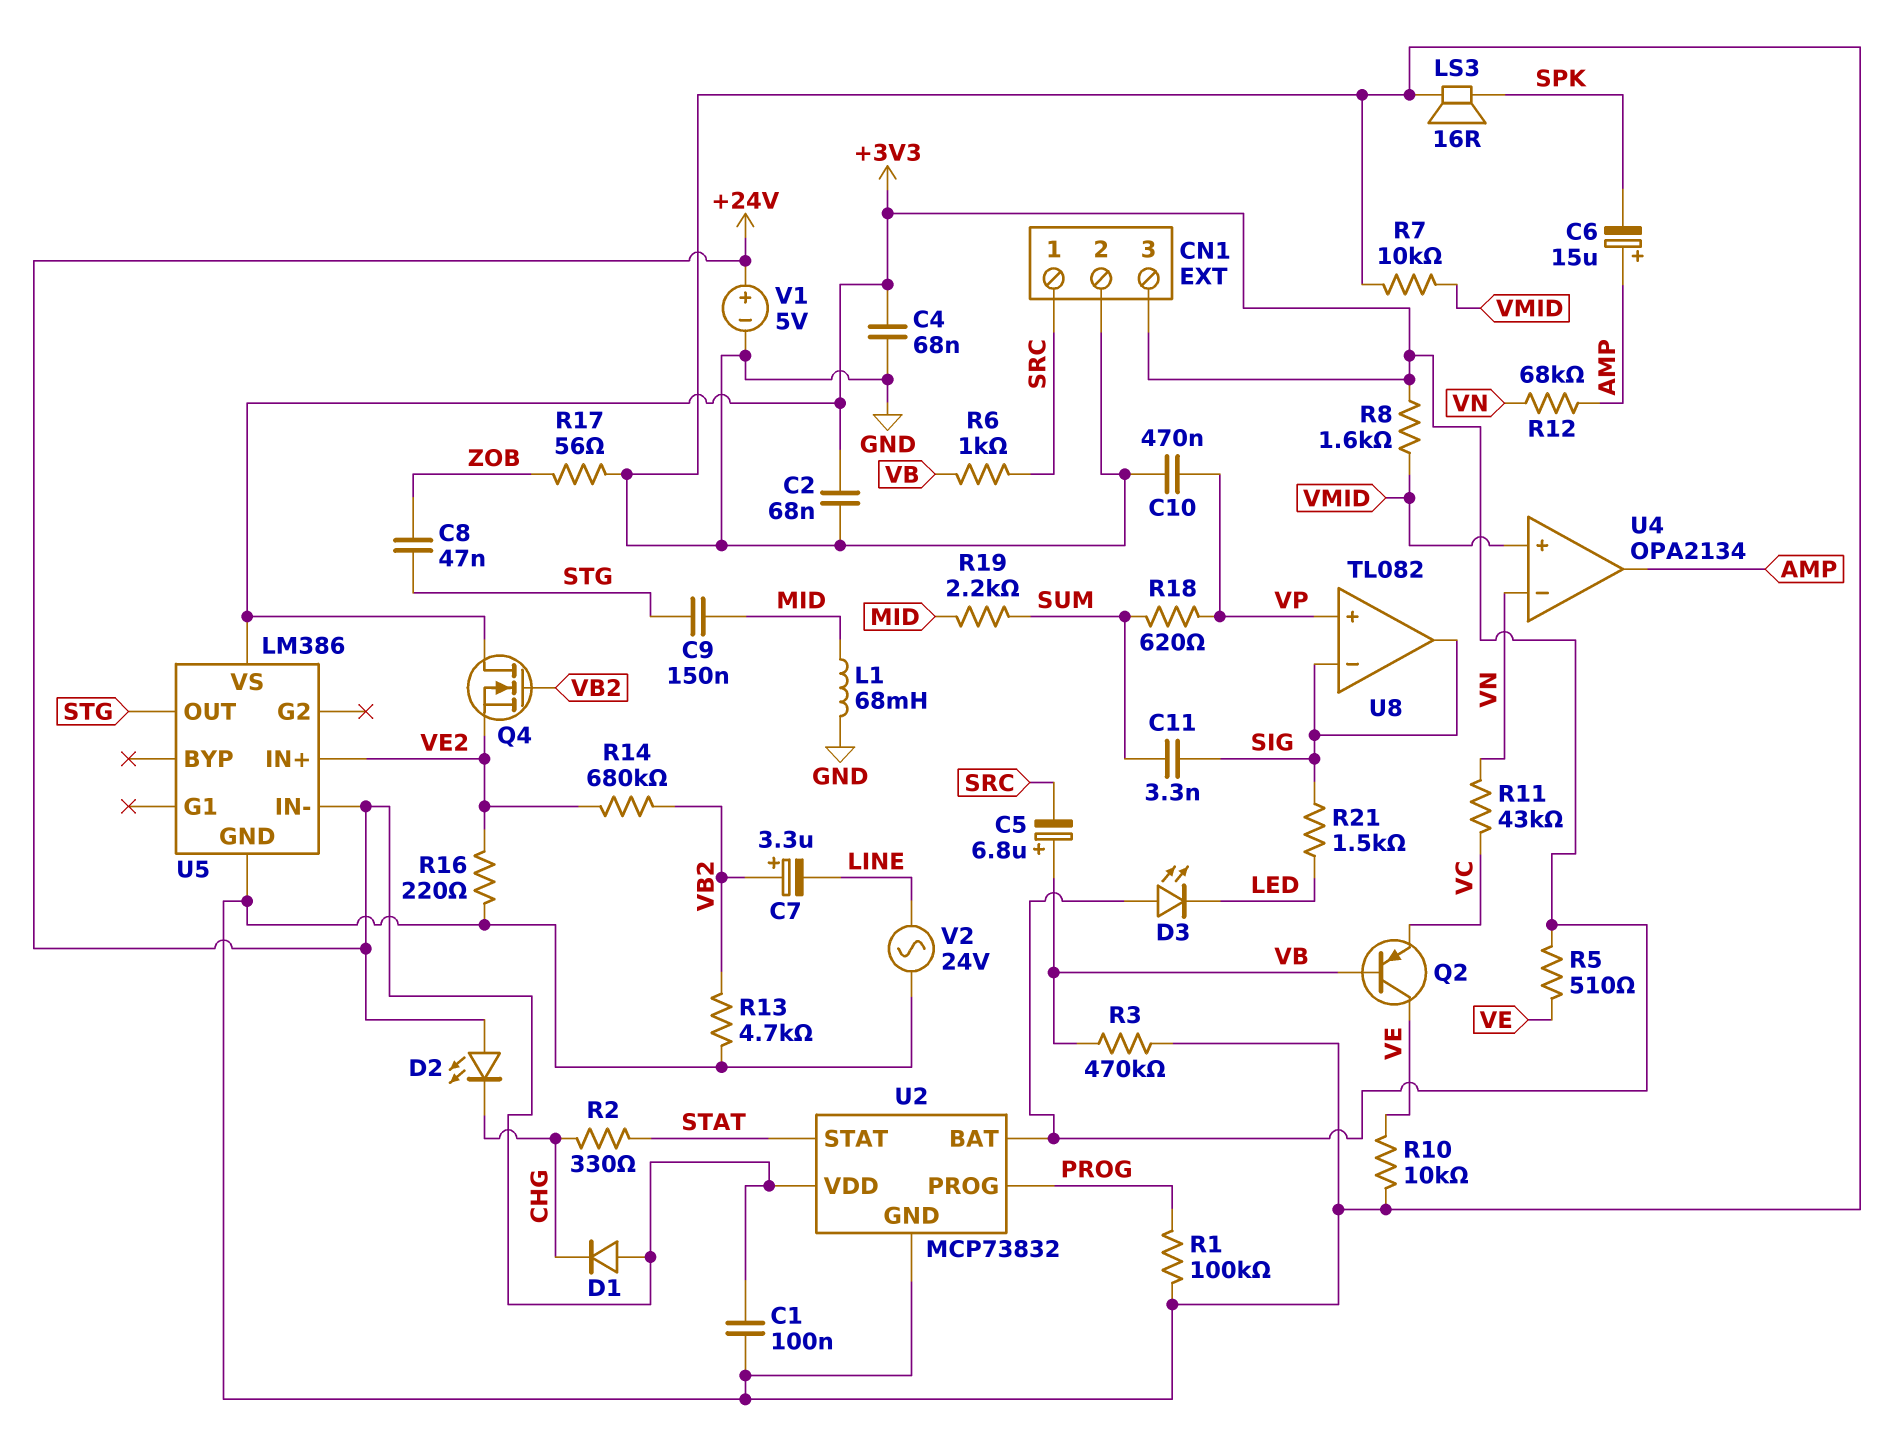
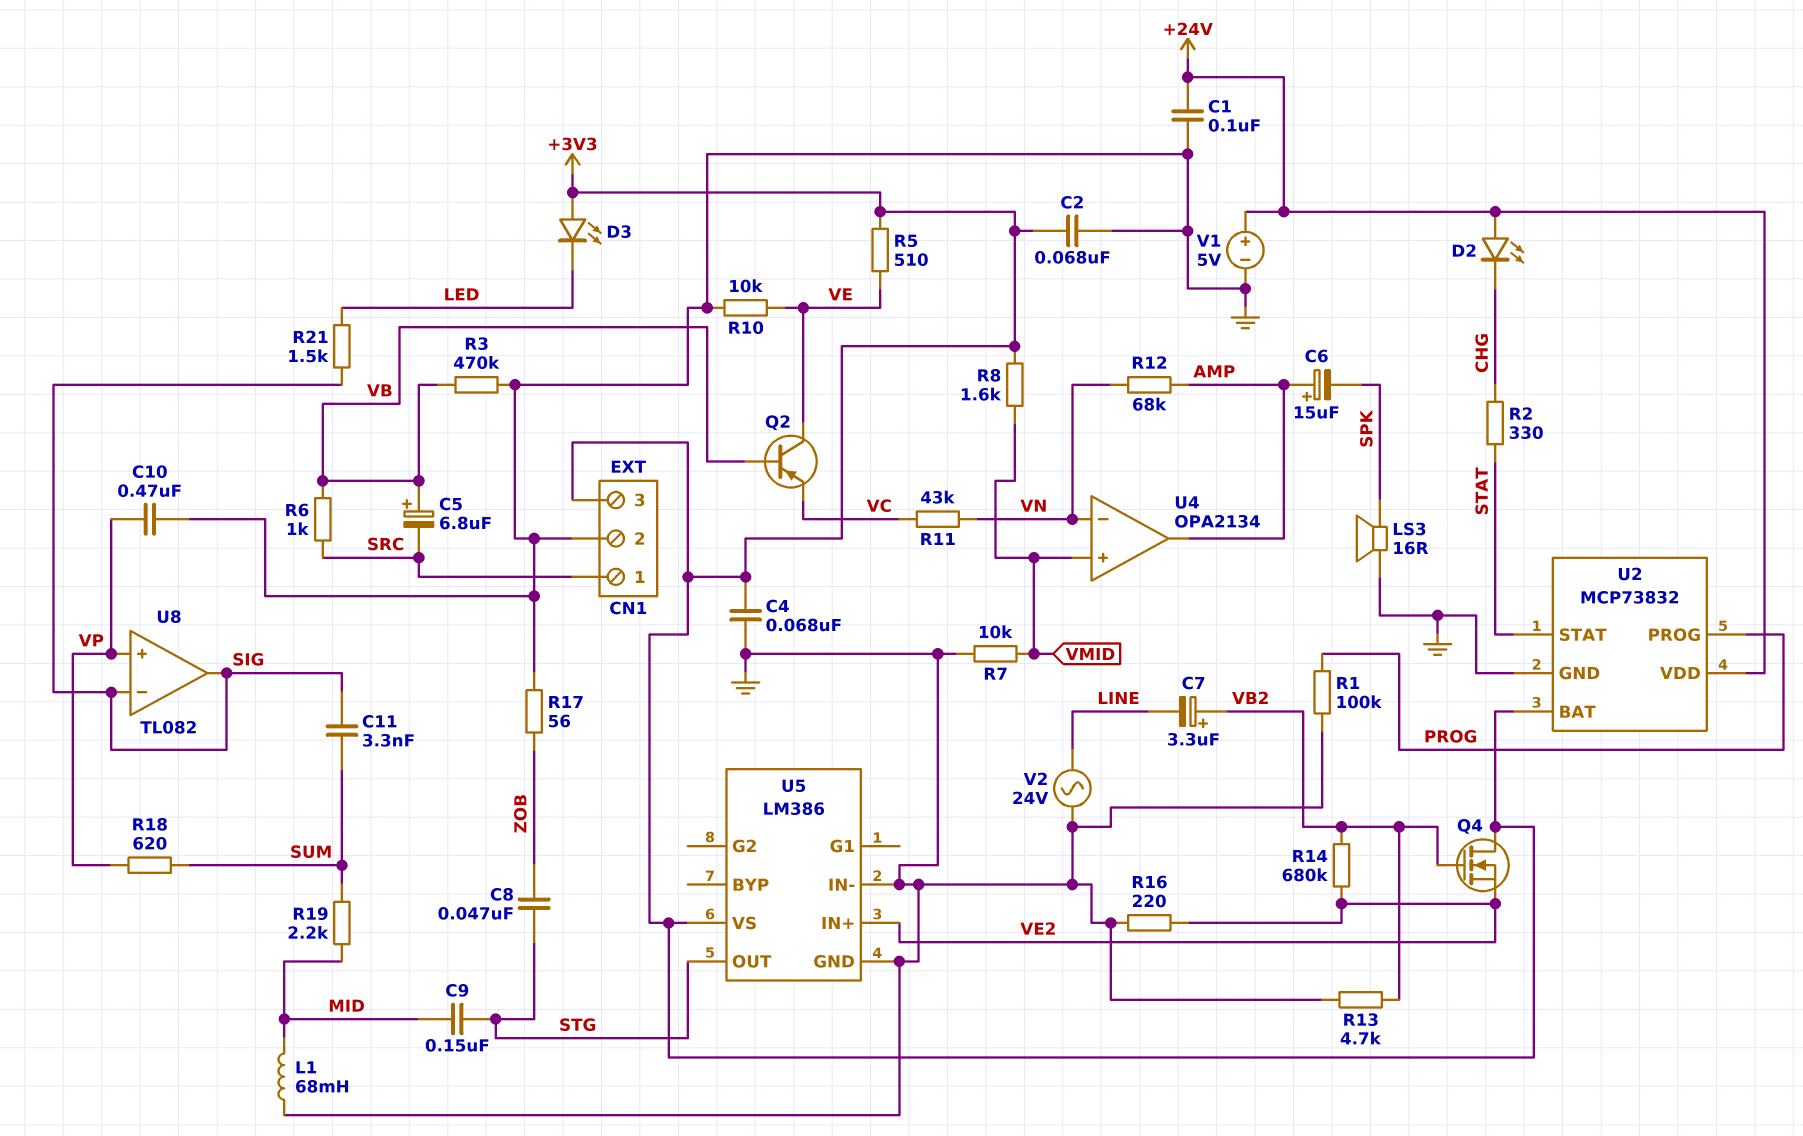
D1: diode (A +24V, K CHG) -> none
U5 pin IN-: +24V -> GND

